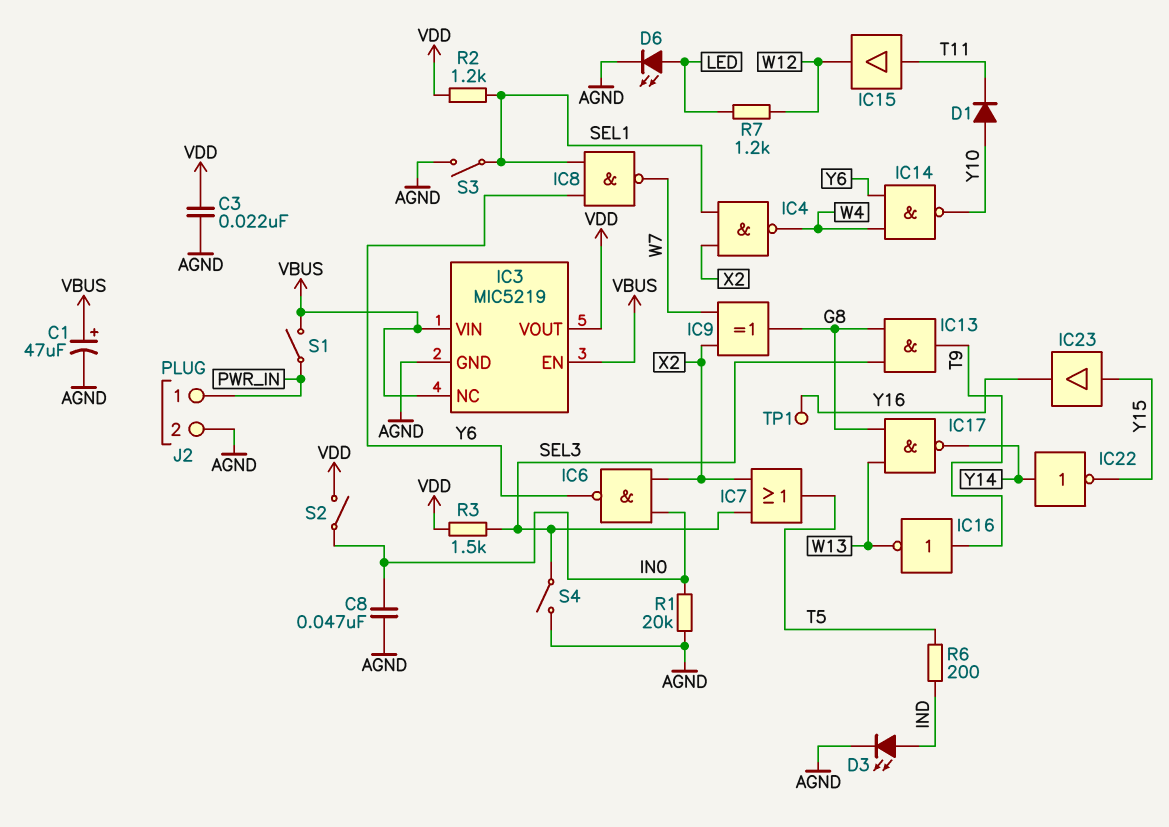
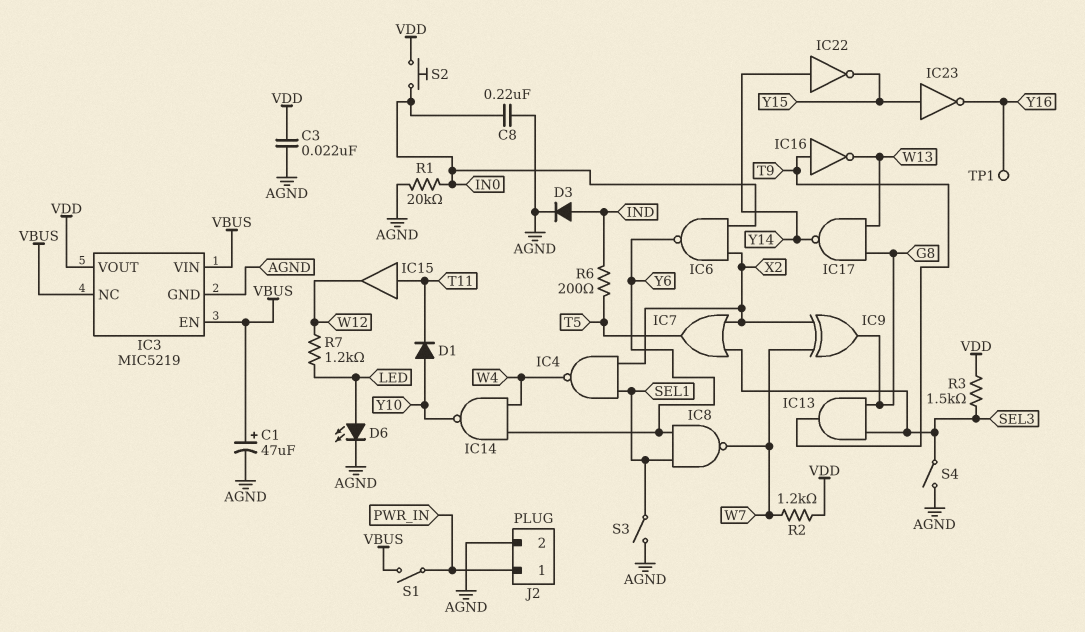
C8: 47nF (AGND, IN0) -> 220nF (AGND, IN0)
D3: LED (A IND, K AGND) -> diode (A IND, K AGND)
IC23: buffer (in Y15, out Y16) -> NOT (in Y15, out Y16)
R2: 1.2k (SEL1, VDD) -> 1.2k (VDD, W7)
S2: switch (IN0, VDD) -> button (IN0, VDD)

